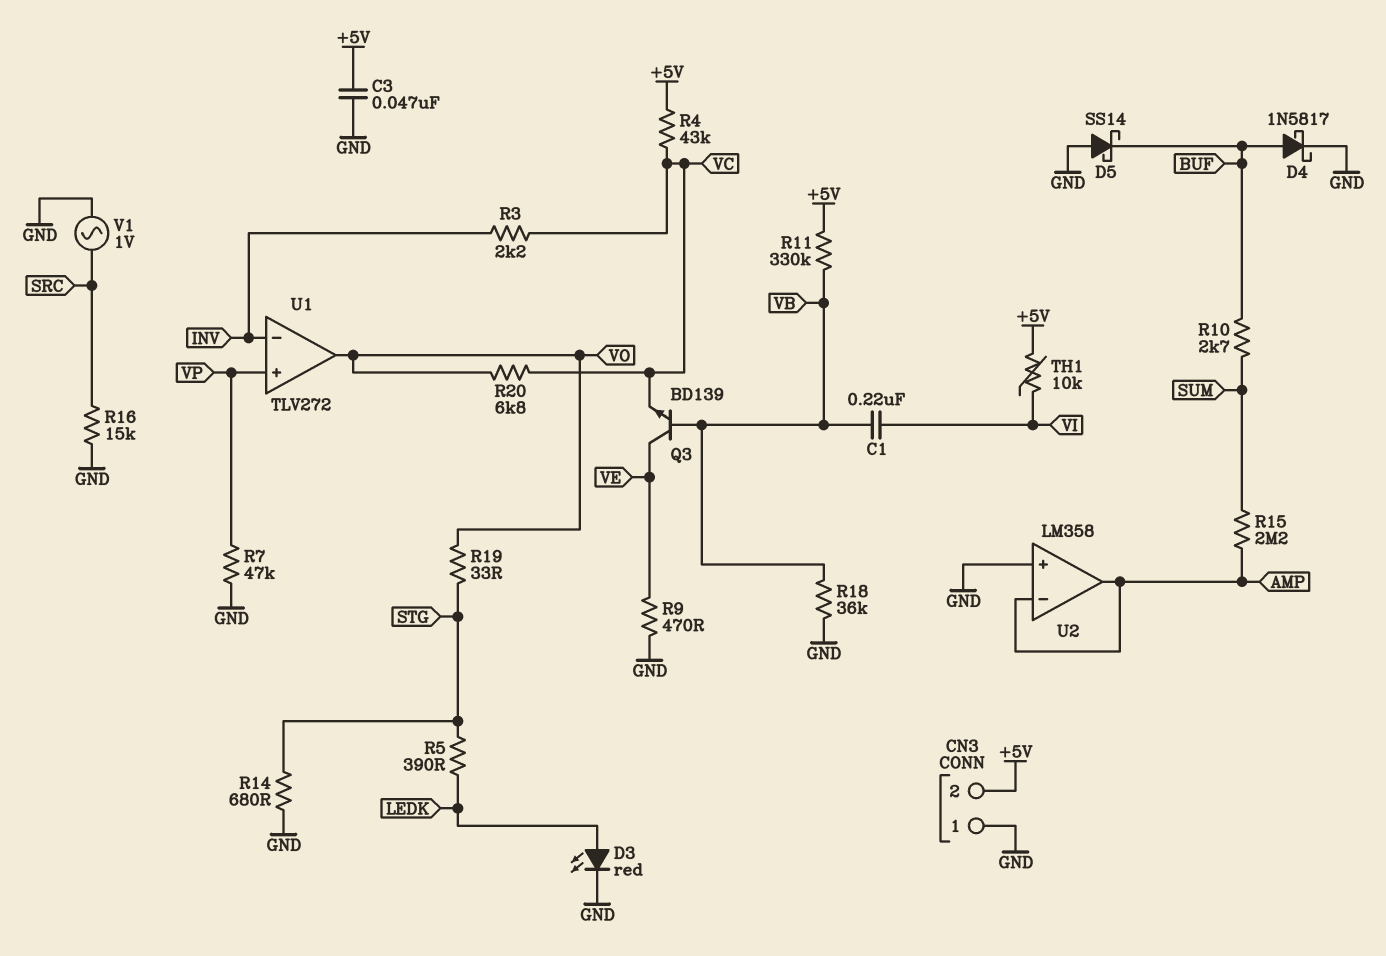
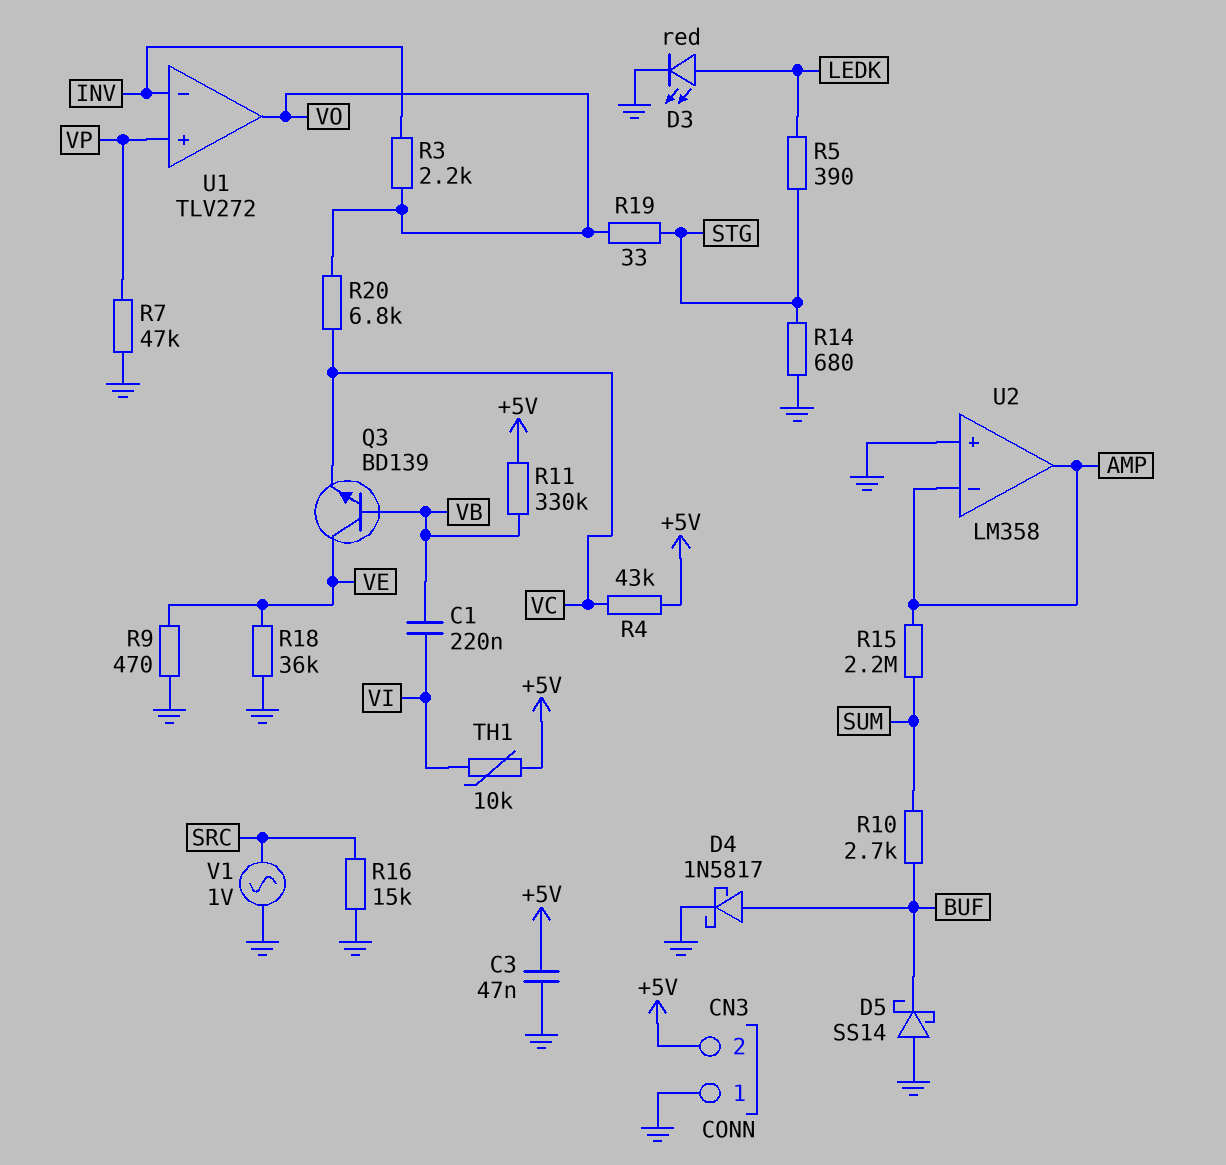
R3: 2.2k (INV, VC) -> 2.2k (INV, VO)
R18: 36k (GND, VB) -> 36k (GND, VE)

